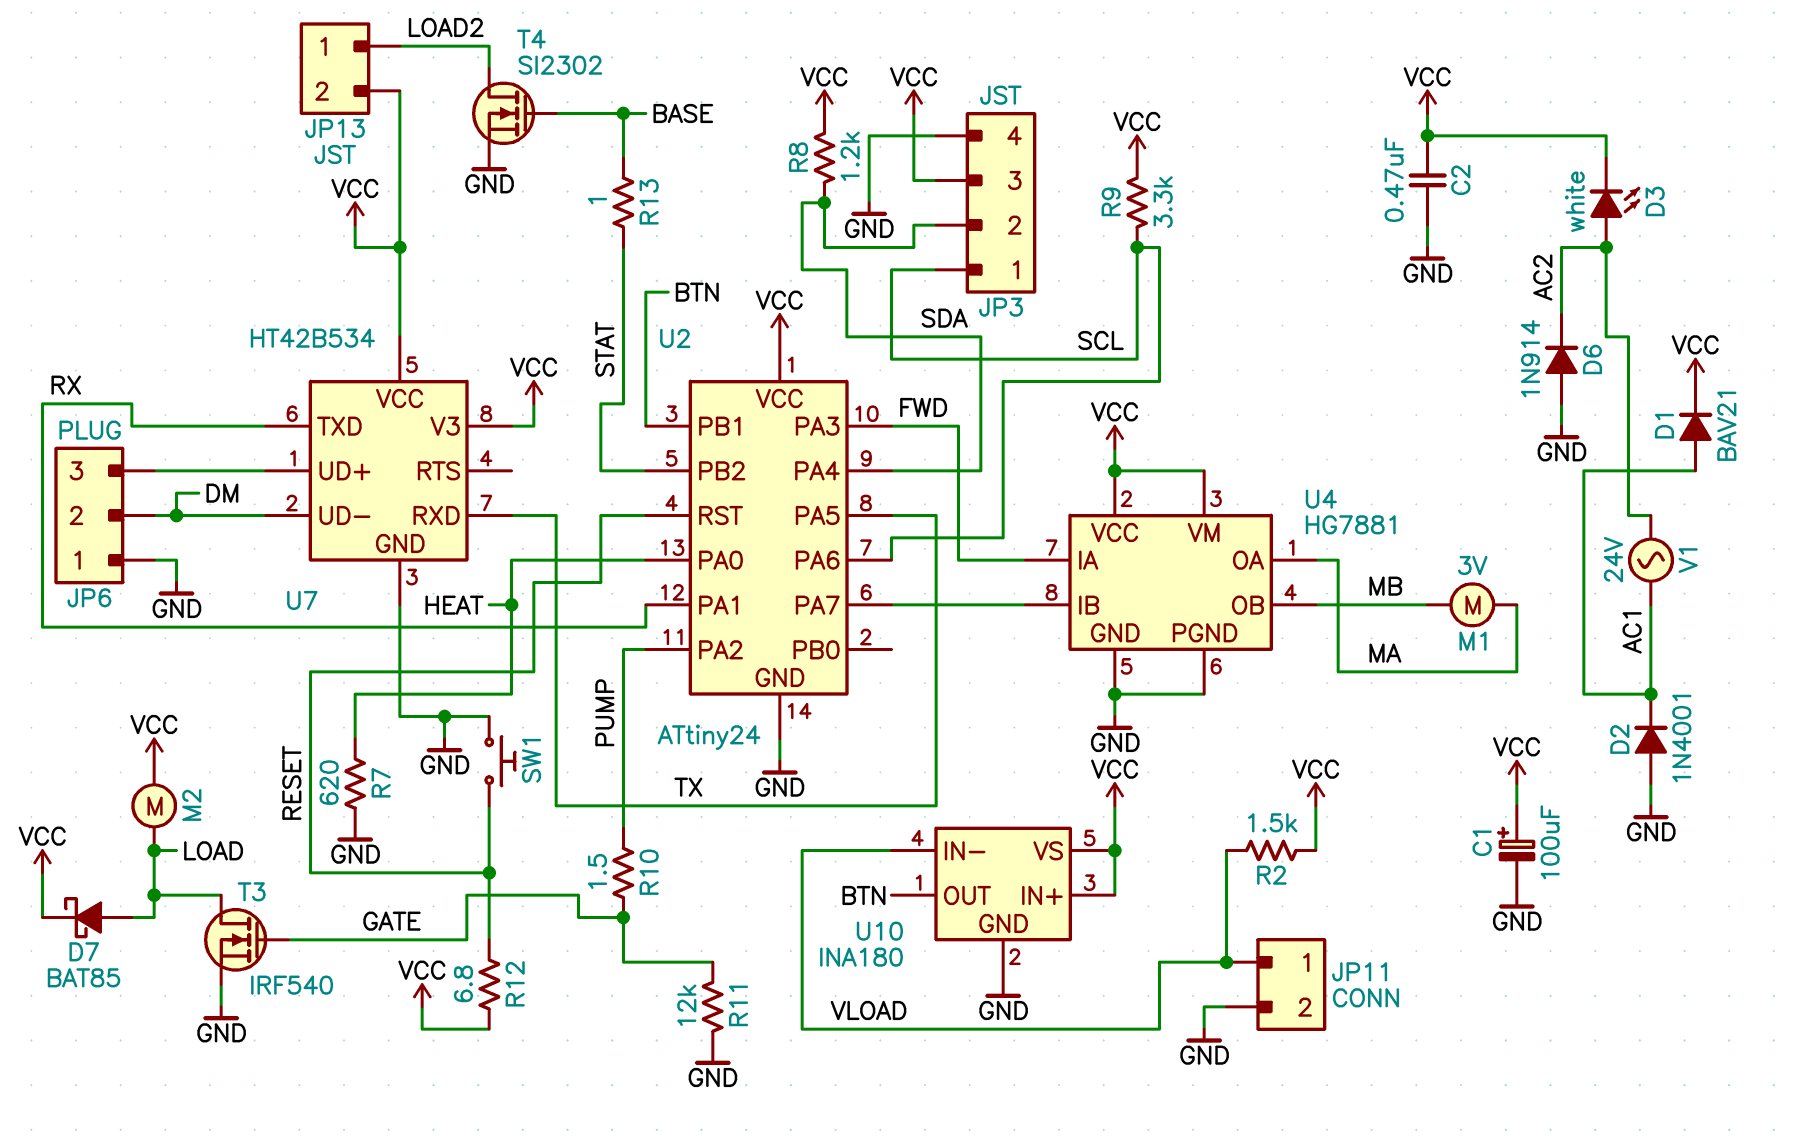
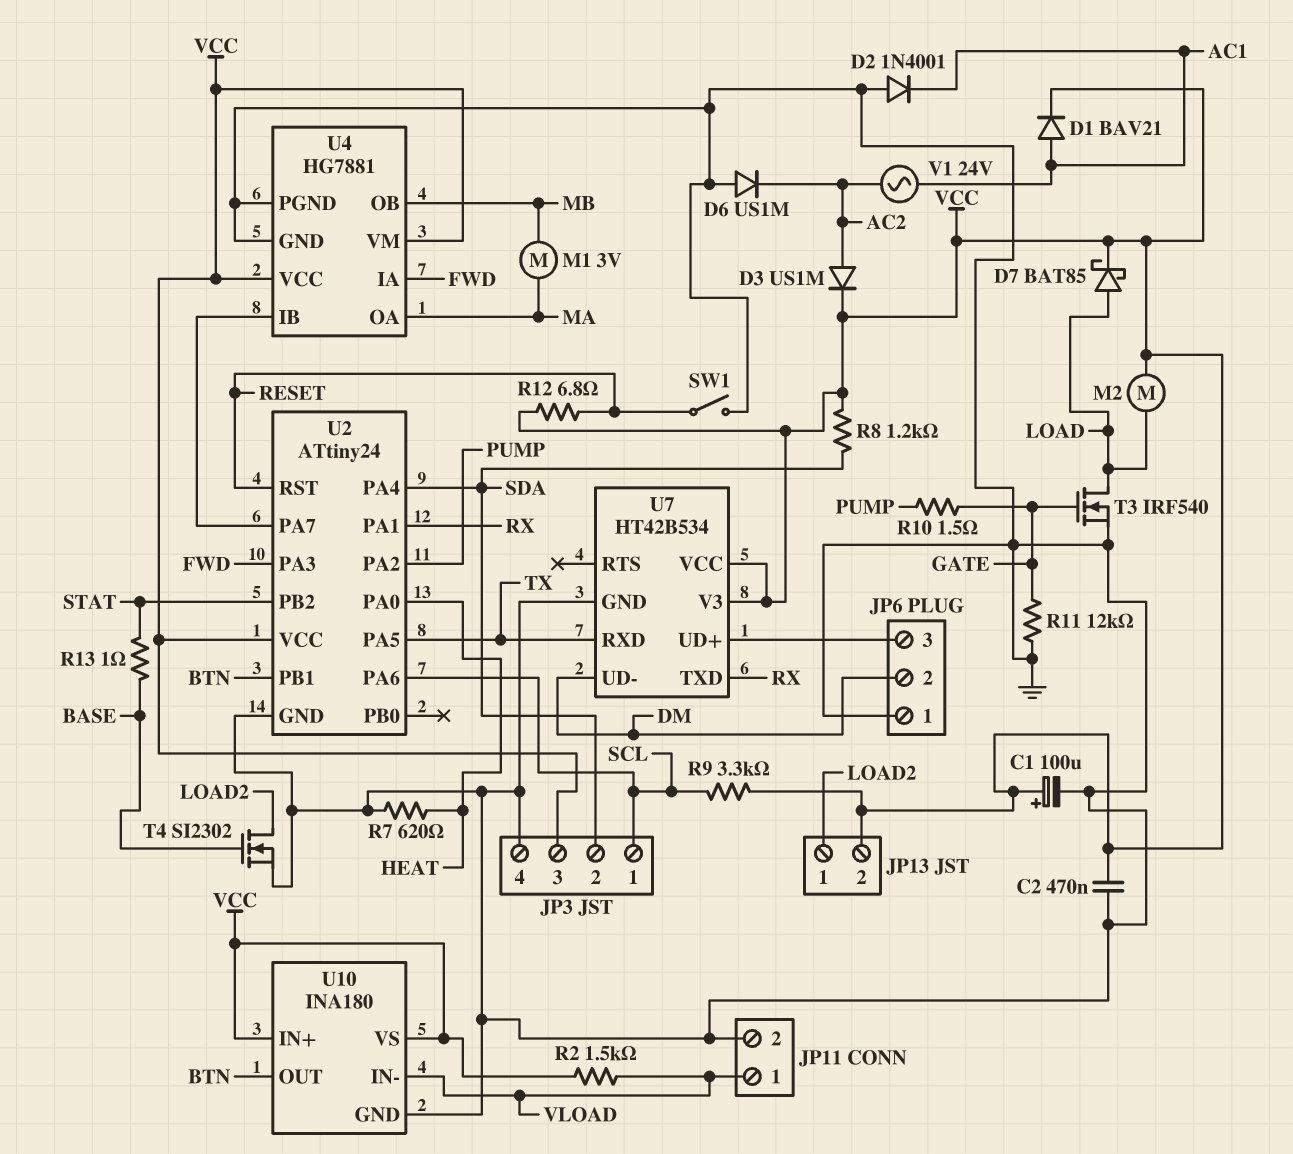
D3: LED white (A AC2, K VCC) -> diode US1M (A AC2, K VCC)
D6: diode 1N914 (A GND, K AC2) -> diode US1M (A GND, K AC2)
SW1: button (GND, RESET) -> switch (GND, RESET)

